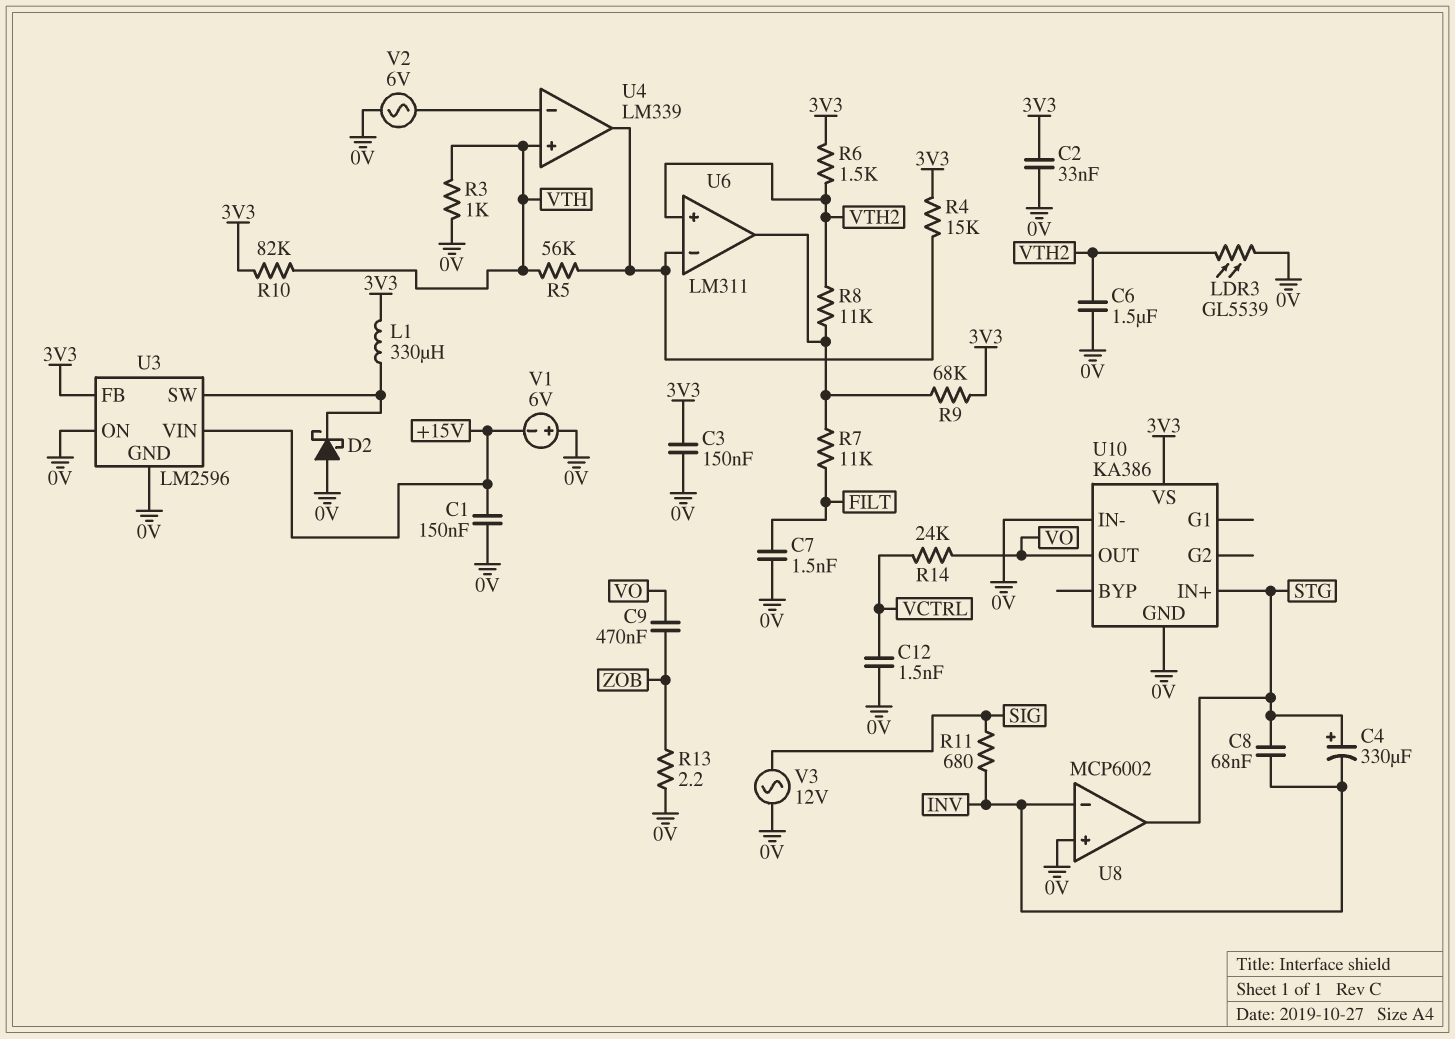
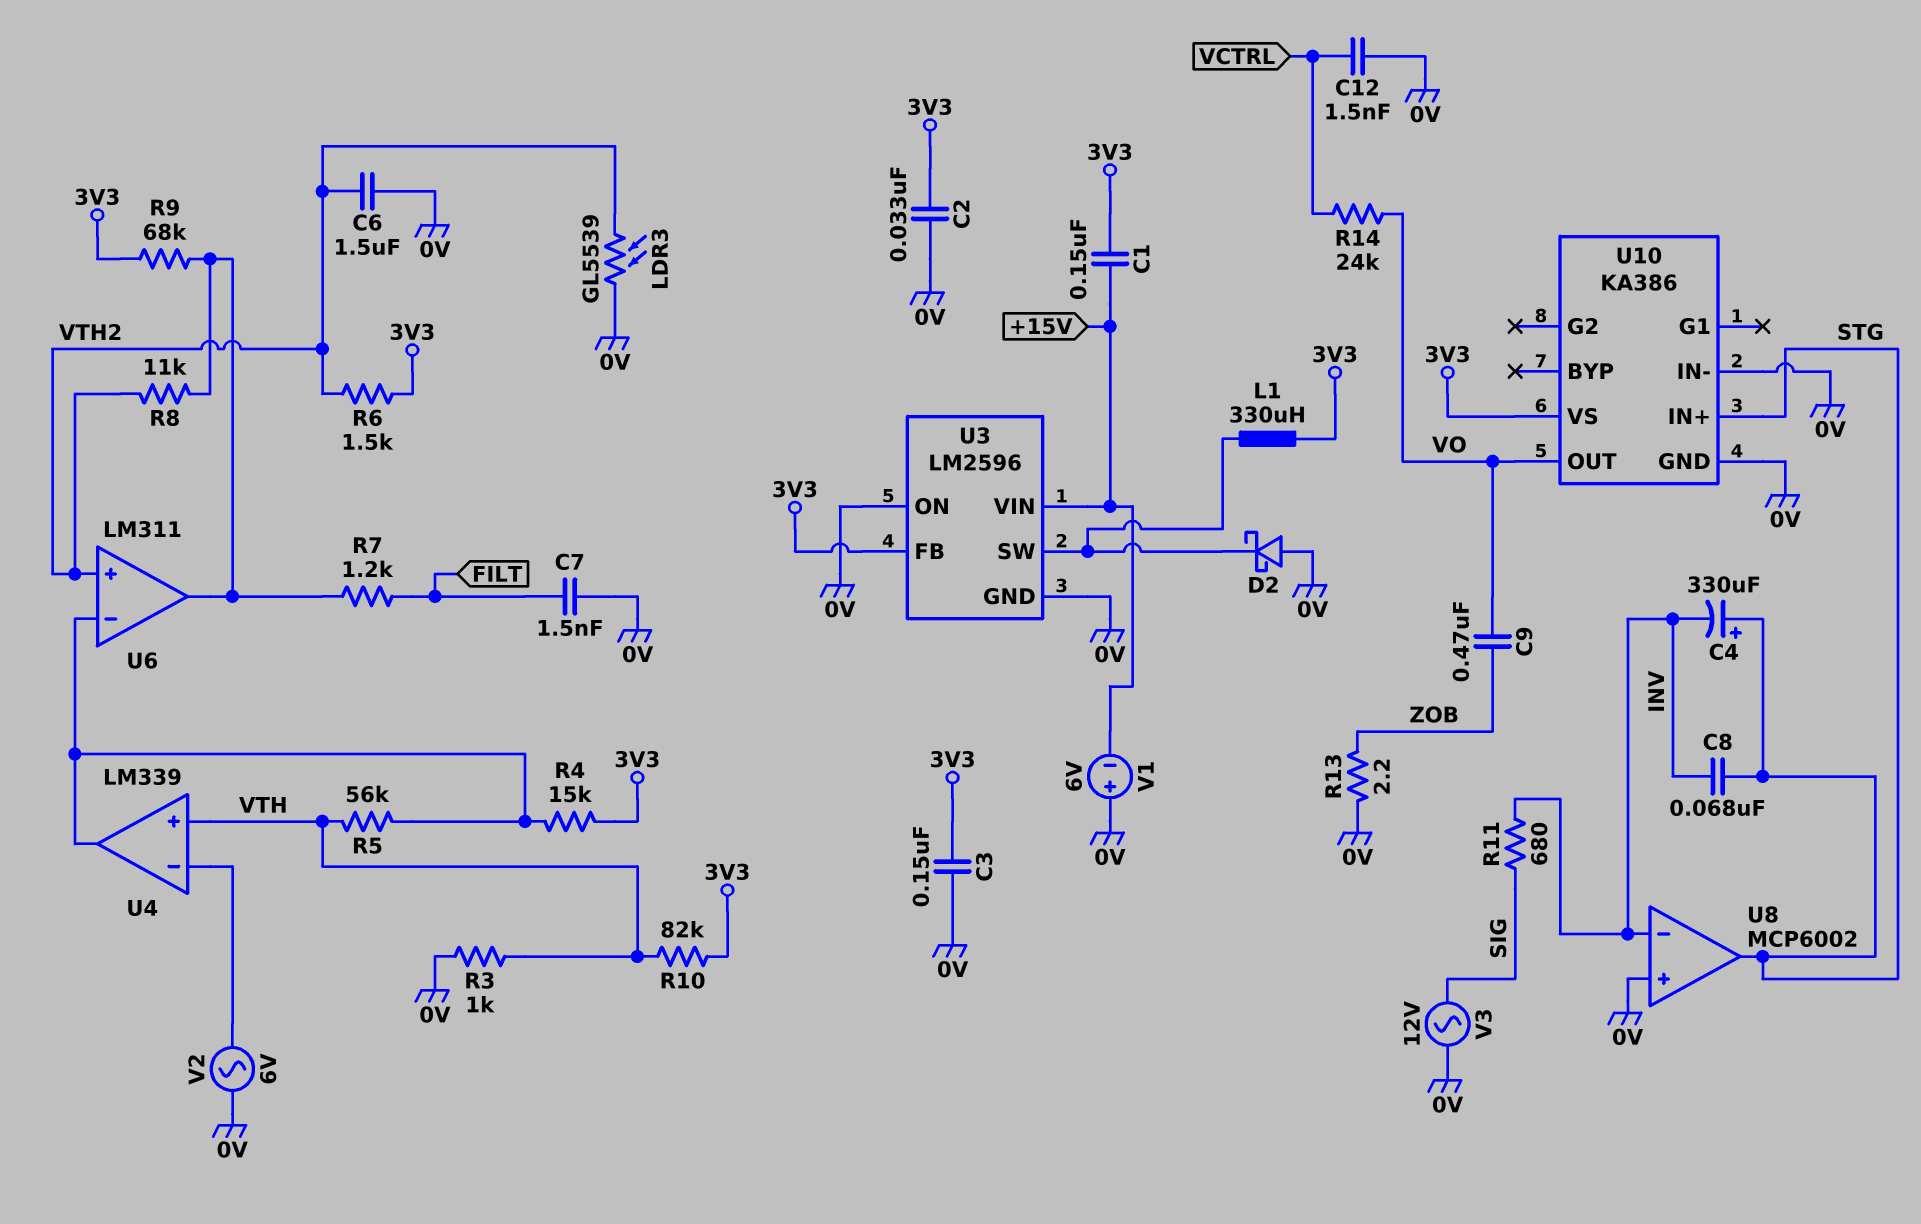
C1: 150nF (+15V, 0V) -> 150nF (+15V, 3V3)
R7: 11k (FILT, U6/out) -> 1.2k (FILT, U6/out)

